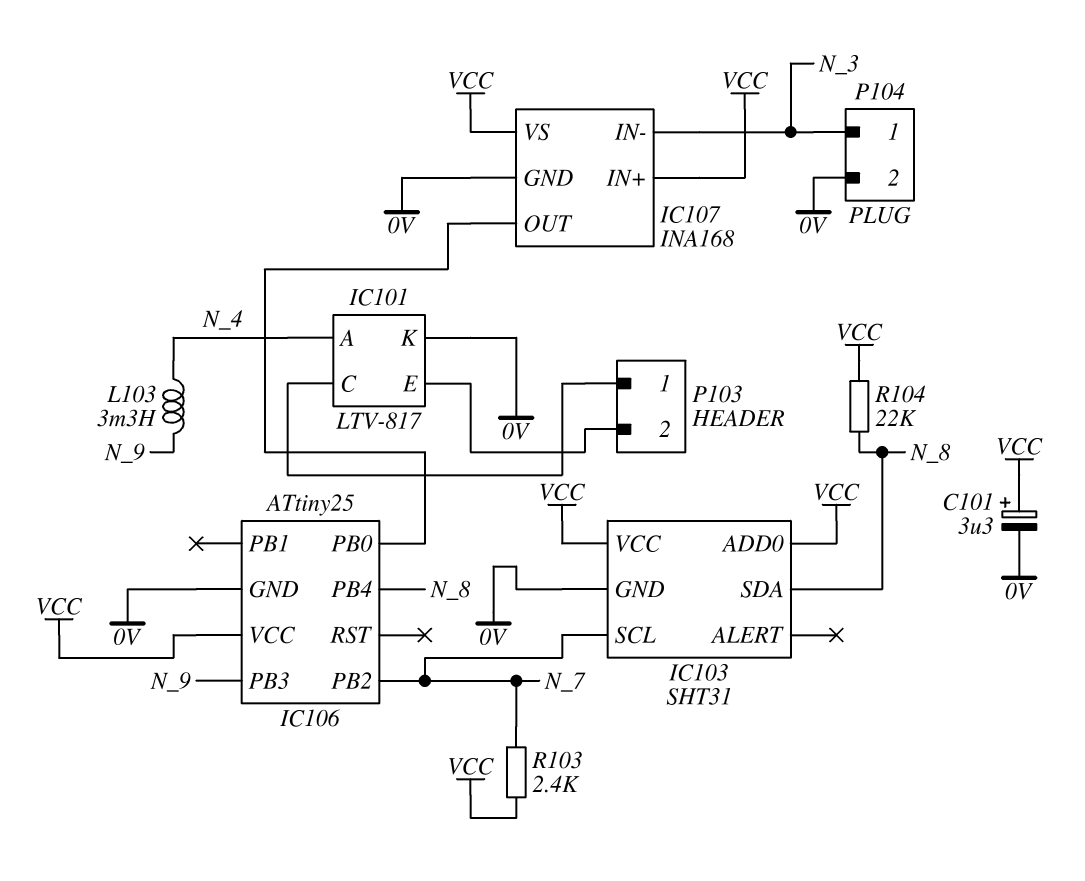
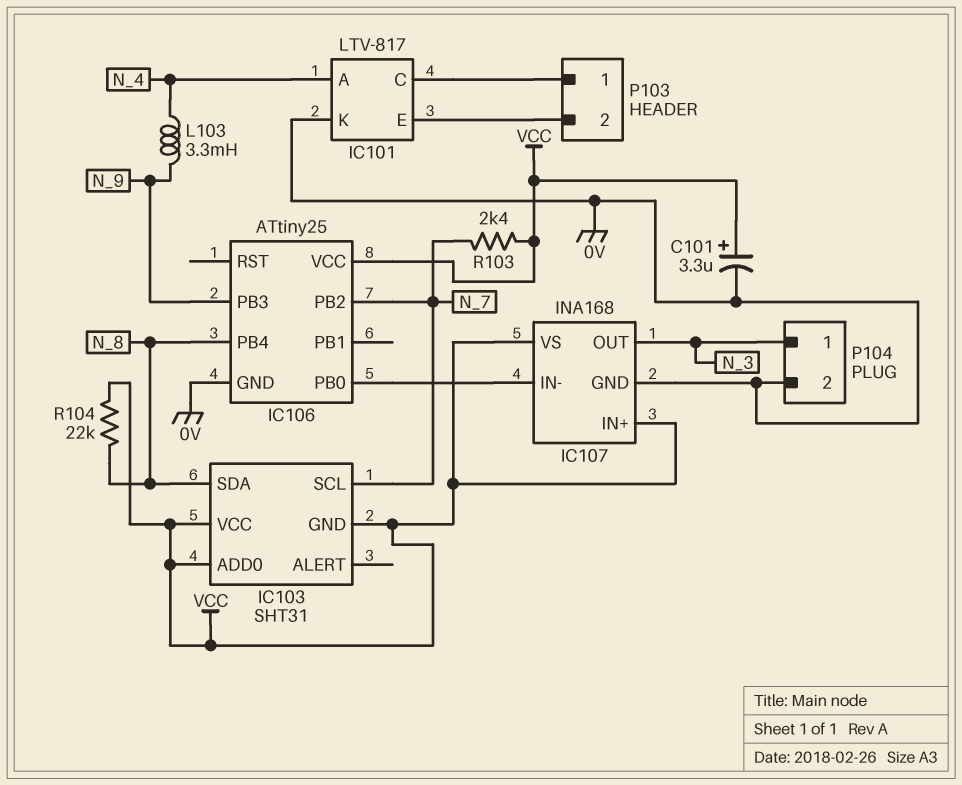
IC103 pin GND: 0V -> VCC
IC107 pin IN-: N_3 -> IC106/PB0
IC107 pin OUT: IC106/PB0 -> N_3

